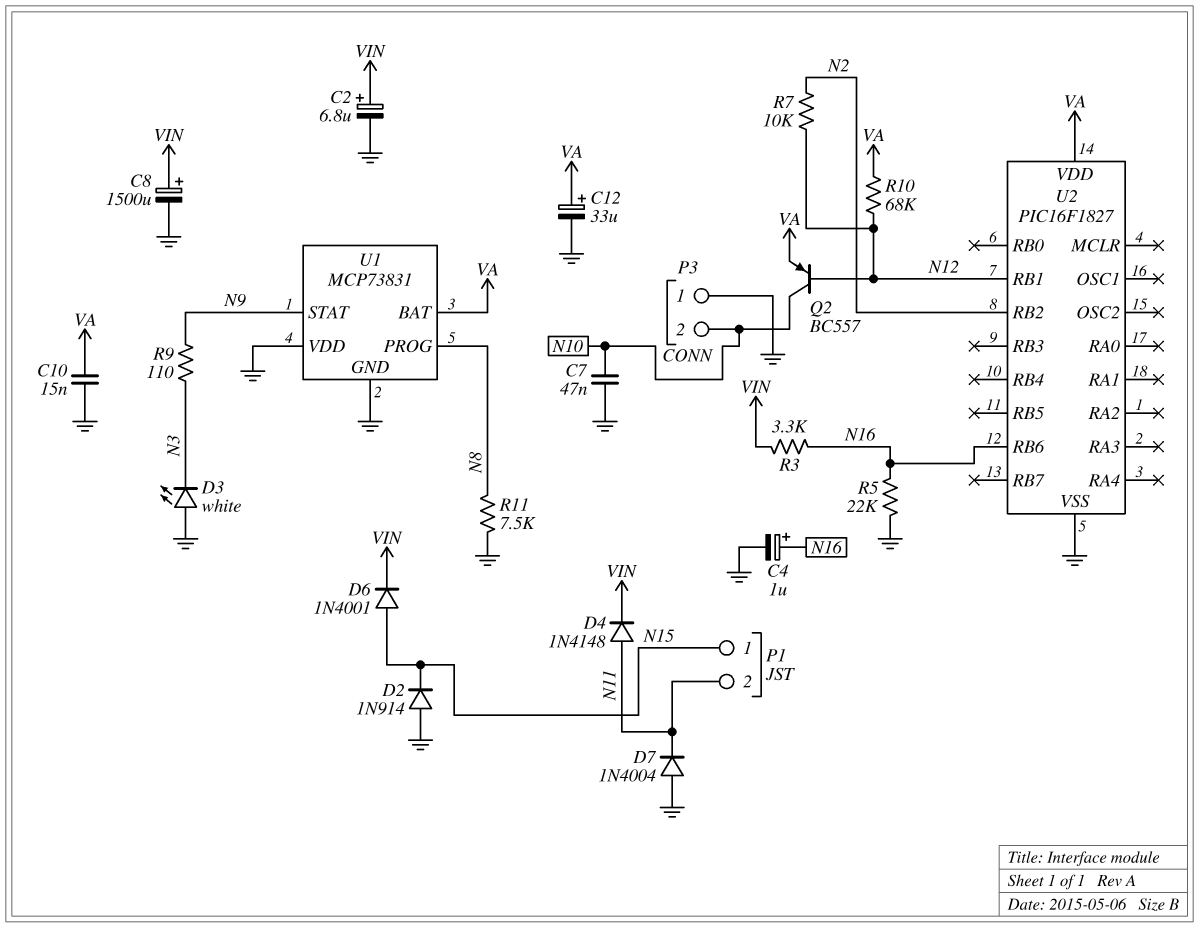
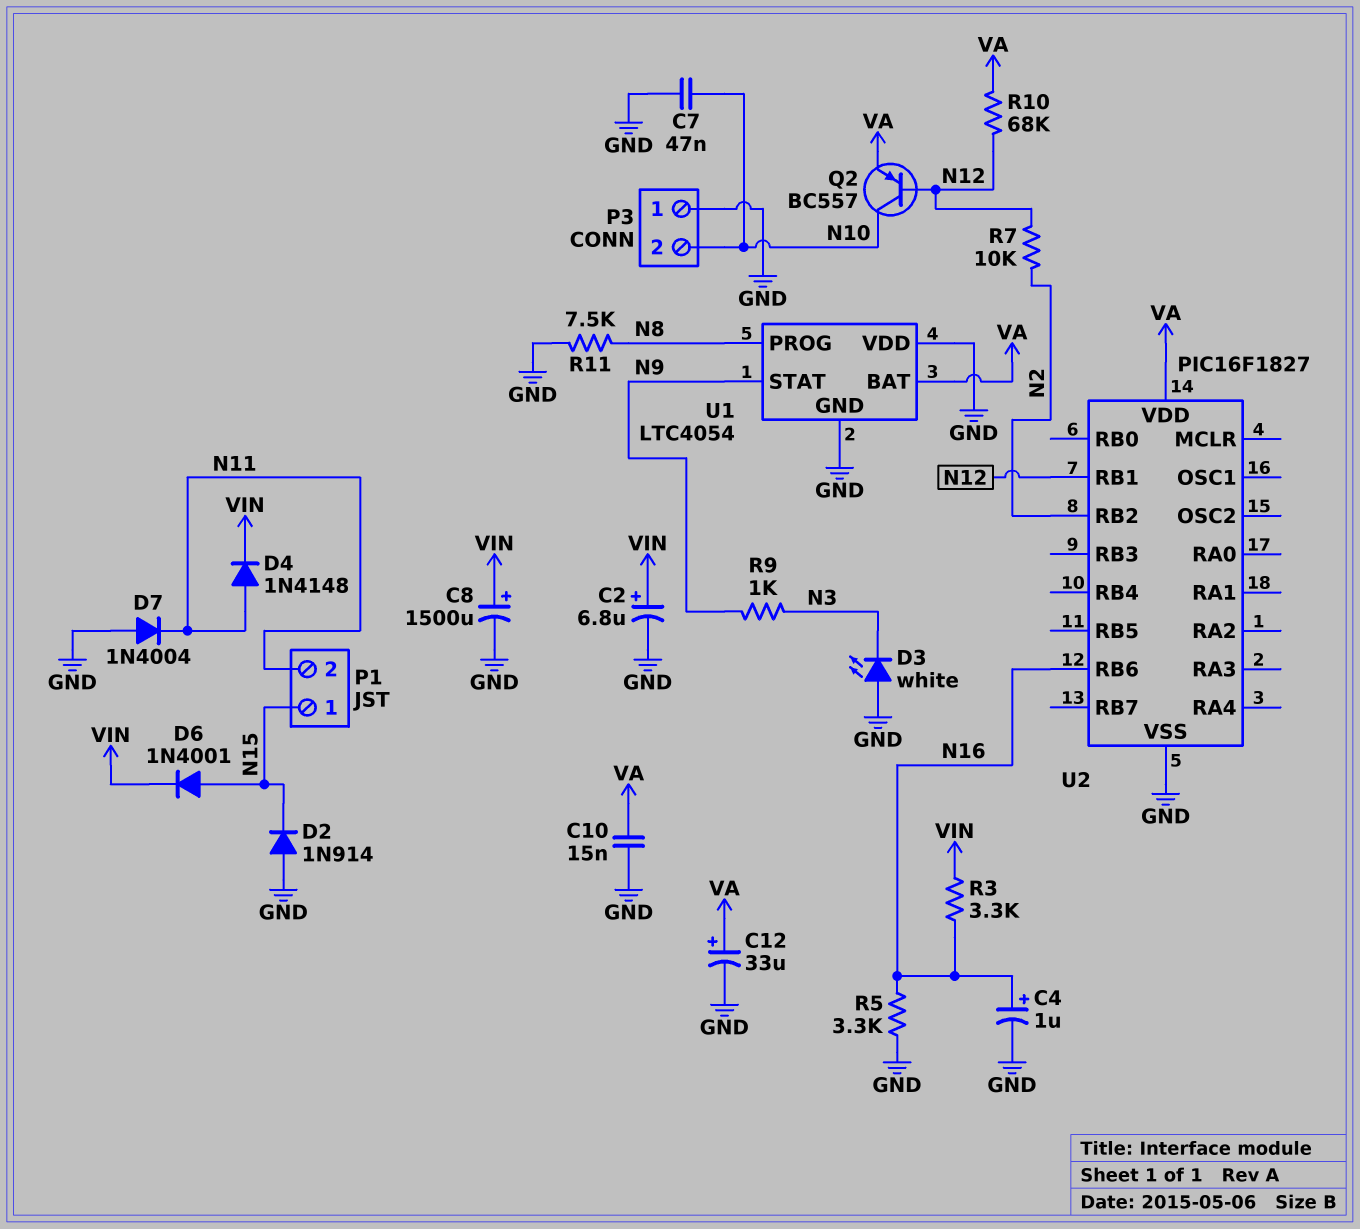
R5: 22k (GND, N16) -> 3.3k (GND, N16)
R9: 110 (N3, N9) -> 1k (N3, N9)
U1: MCP73831 -> LTC4054

